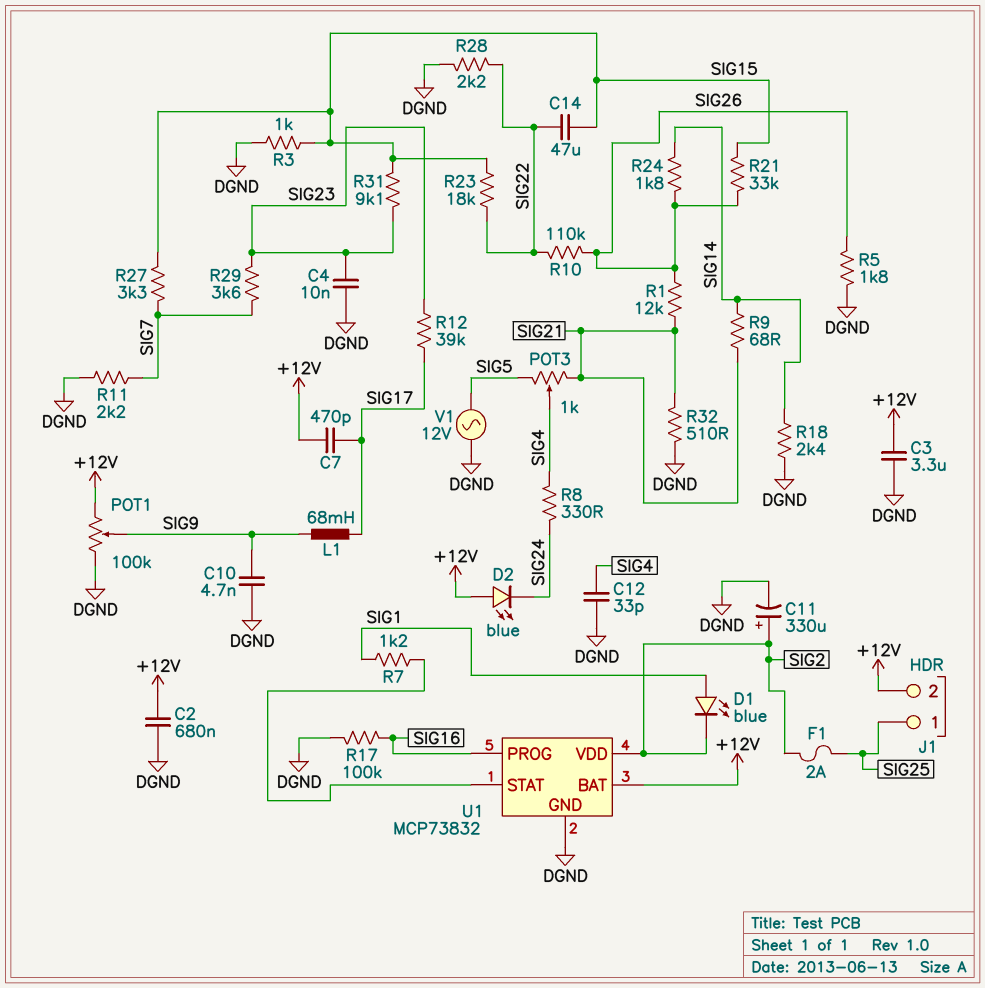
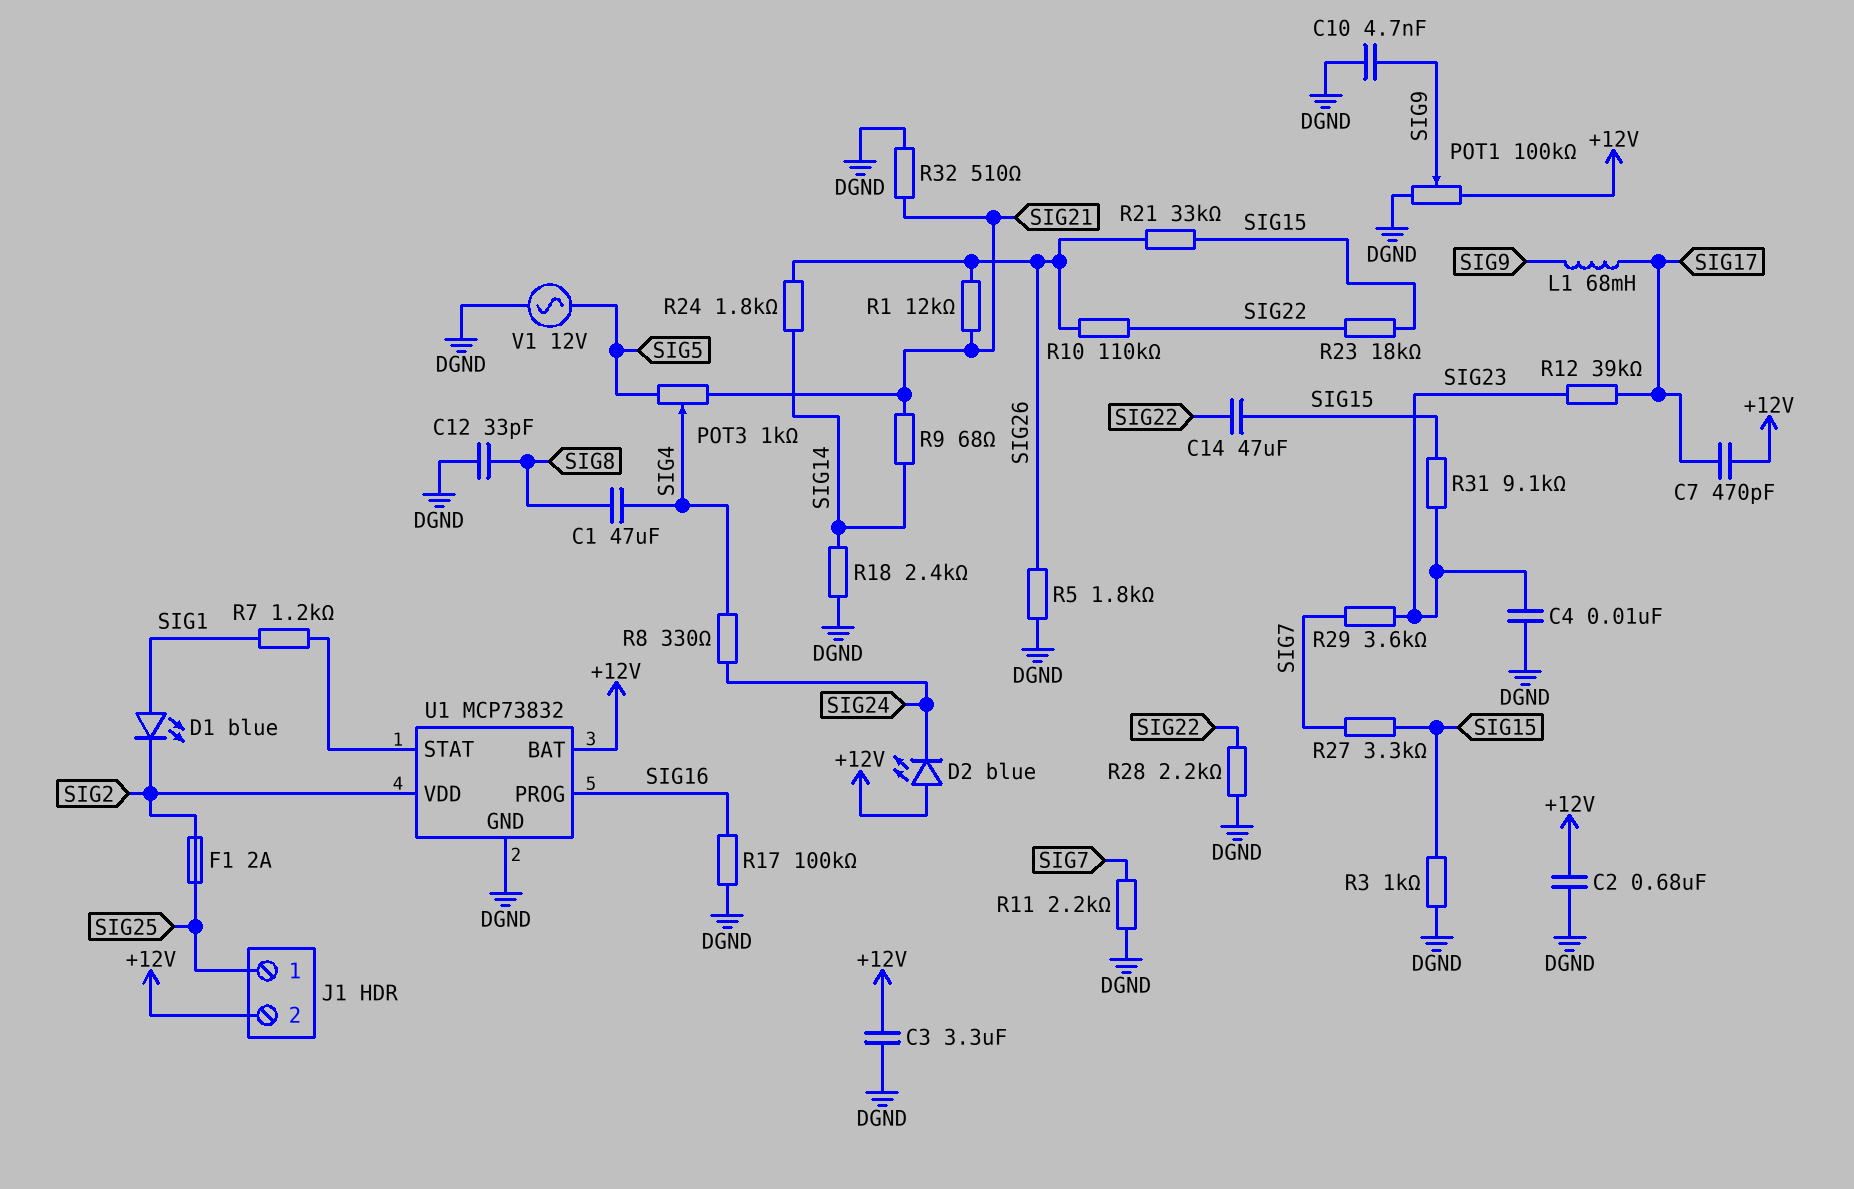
C1: none -> 47uF (SIG4, SIG8)
C11: 330uF (plus SIG2, minus DGND) -> none
C12: 33pF (DGND, SIG4) -> 33pF (DGND, SIG8)

